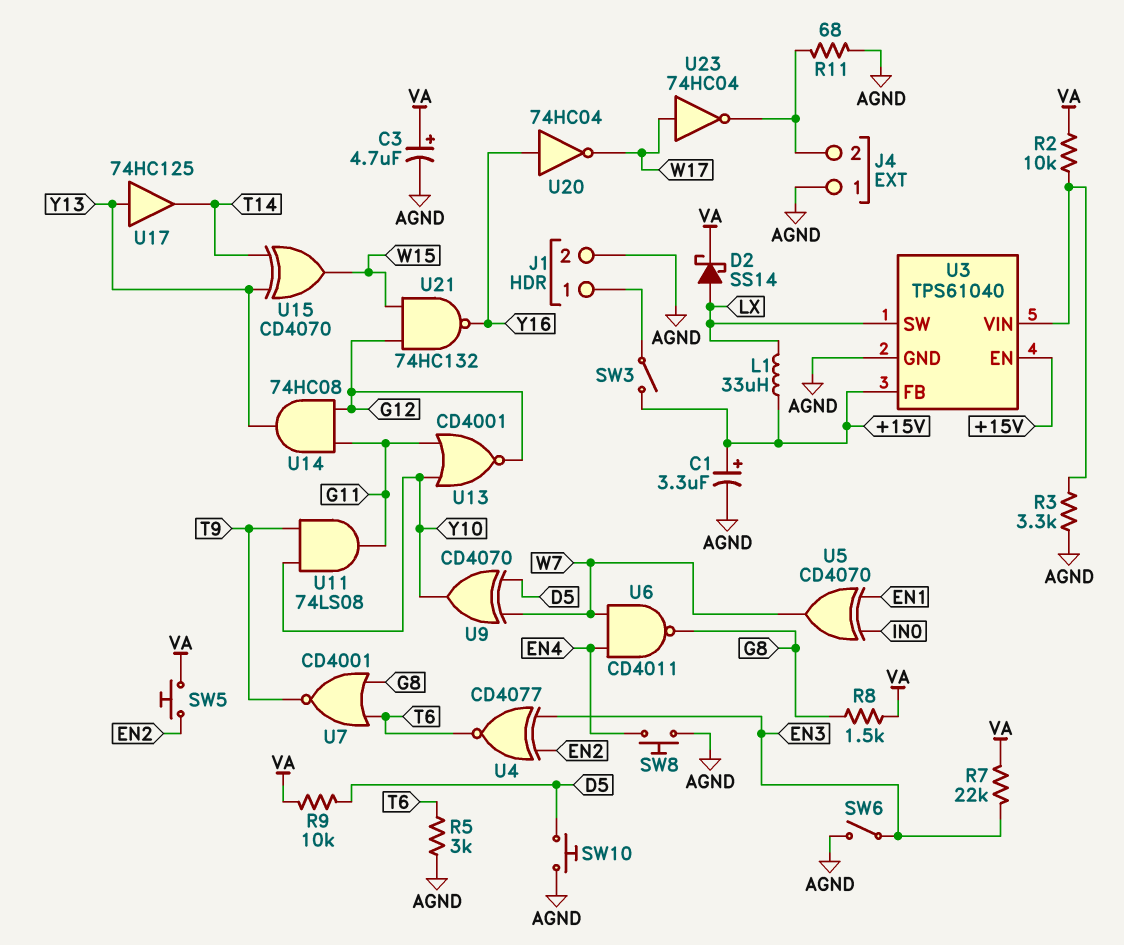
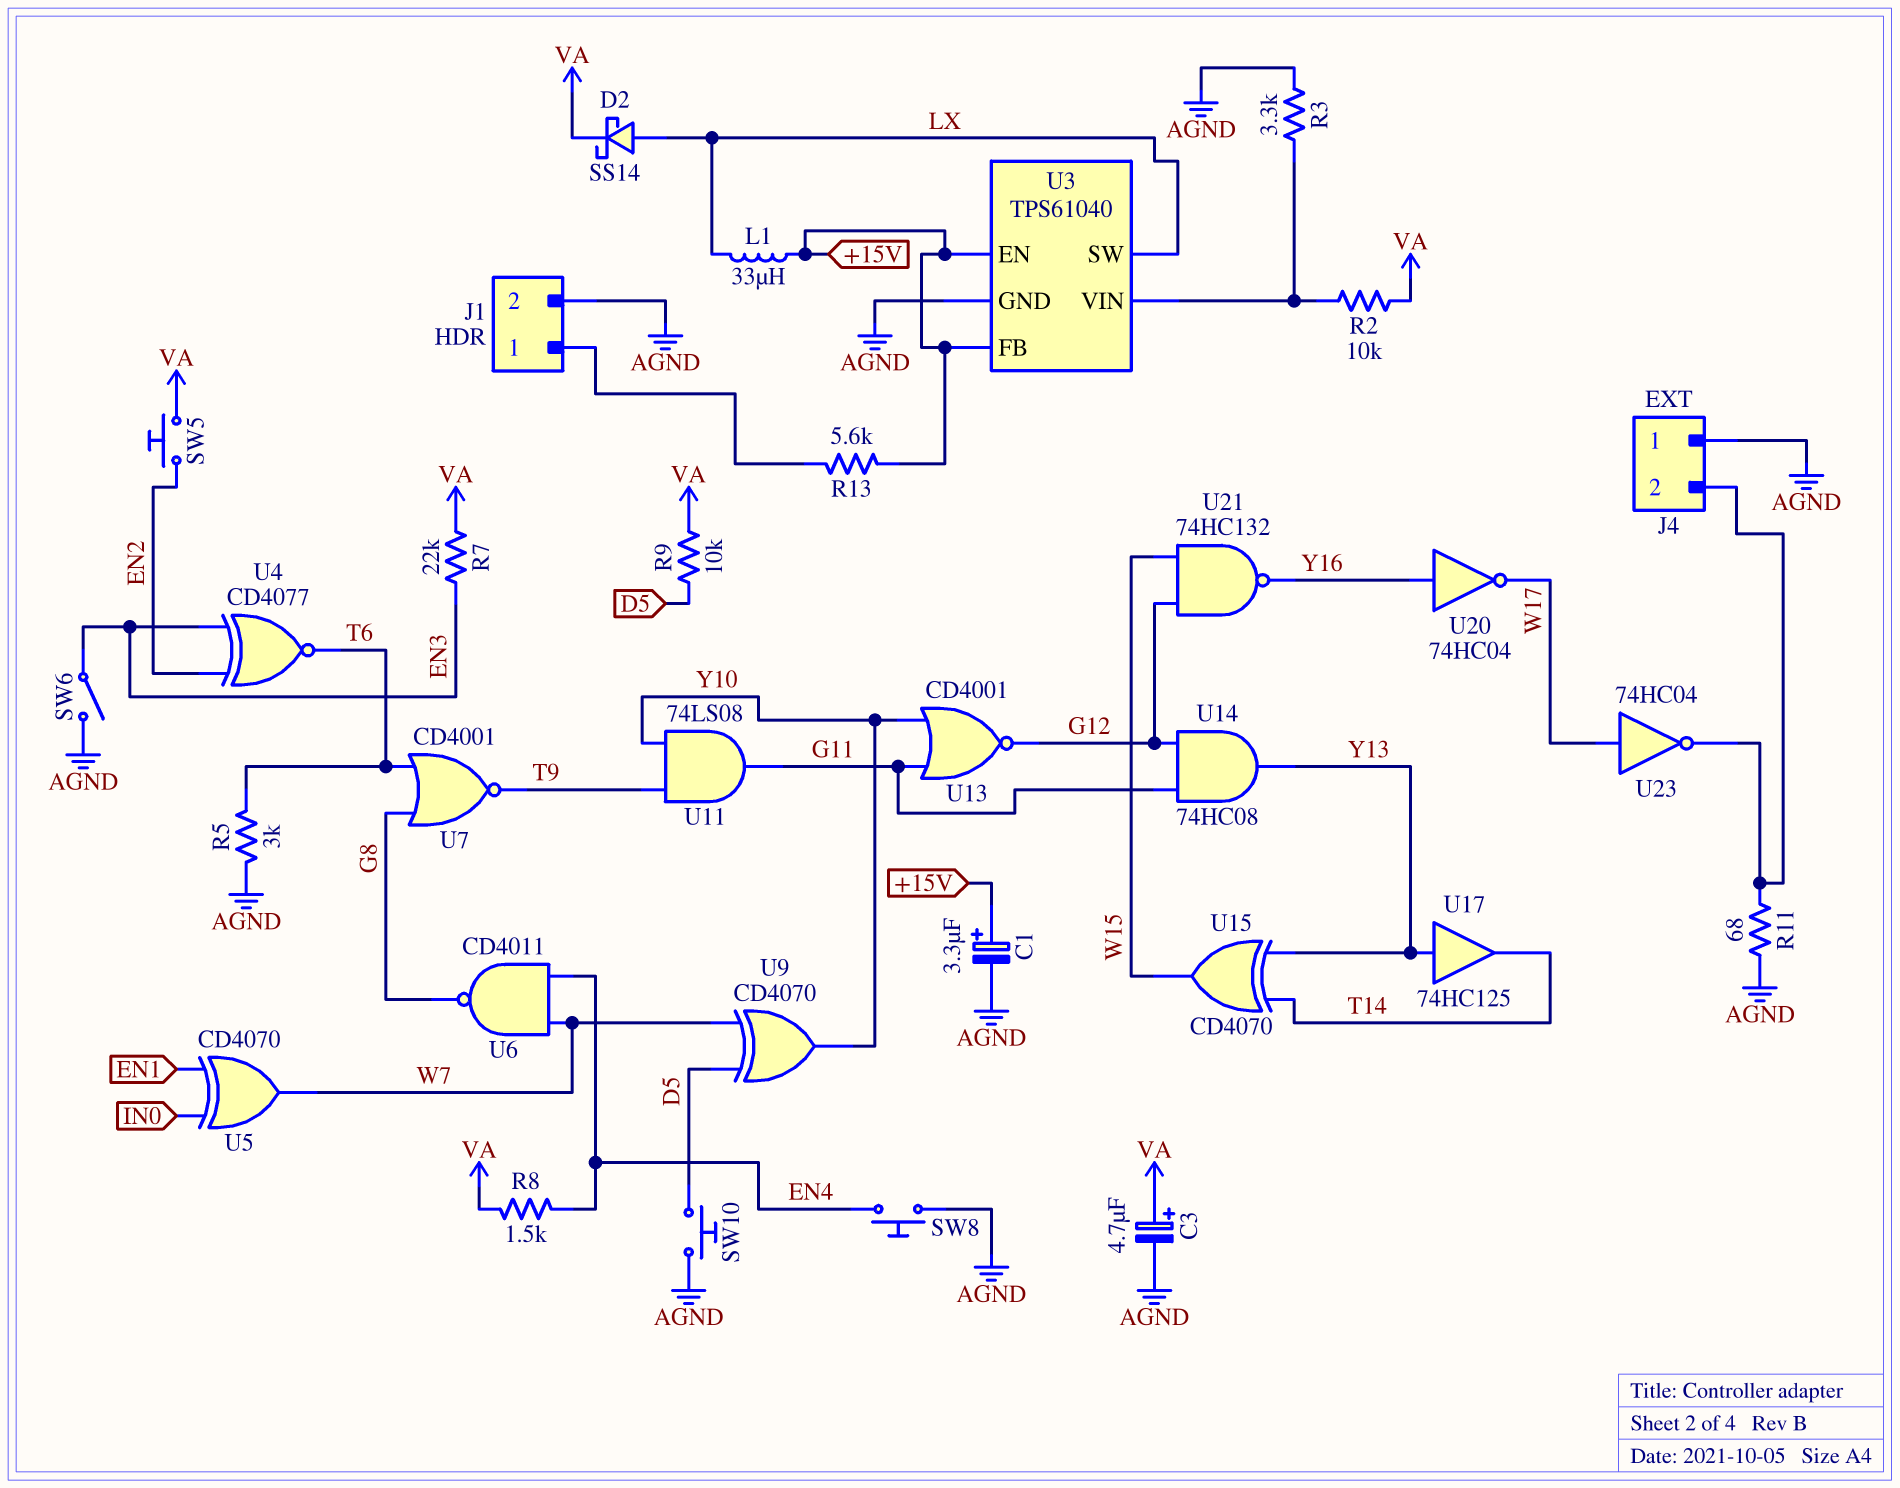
R8: 1.5k (G8, VA) -> 1.5k (EN4, VA)
R13: none -> 5.6k (+15V, J1/1)
SW3: switch (+15V, J1/1) -> none

